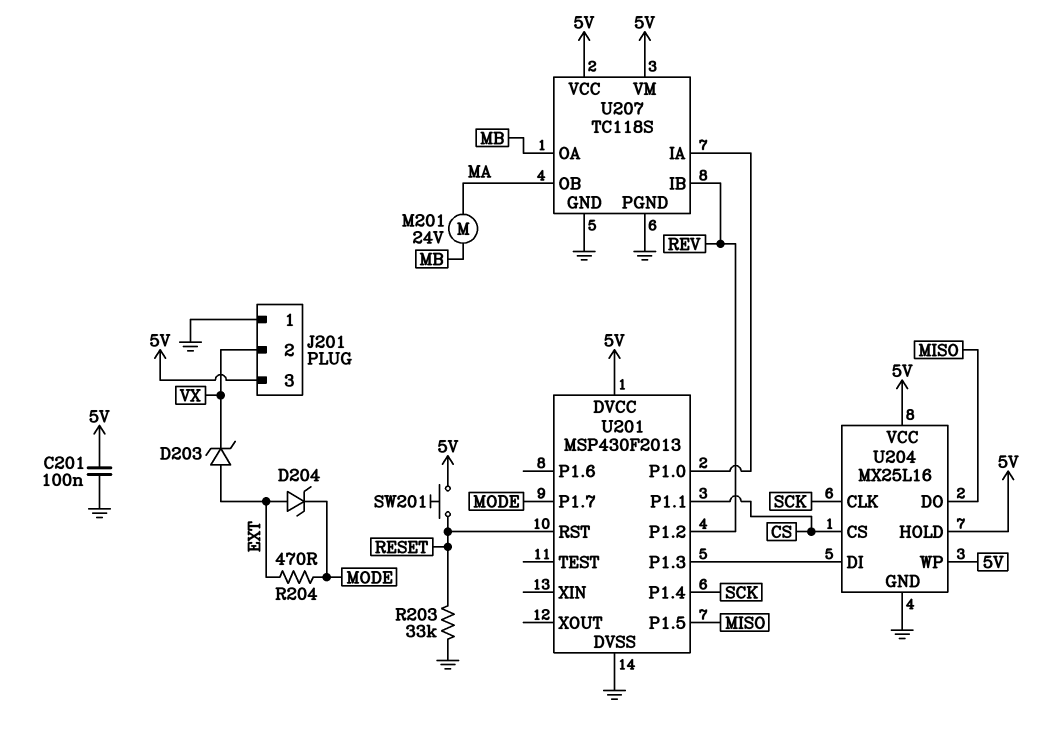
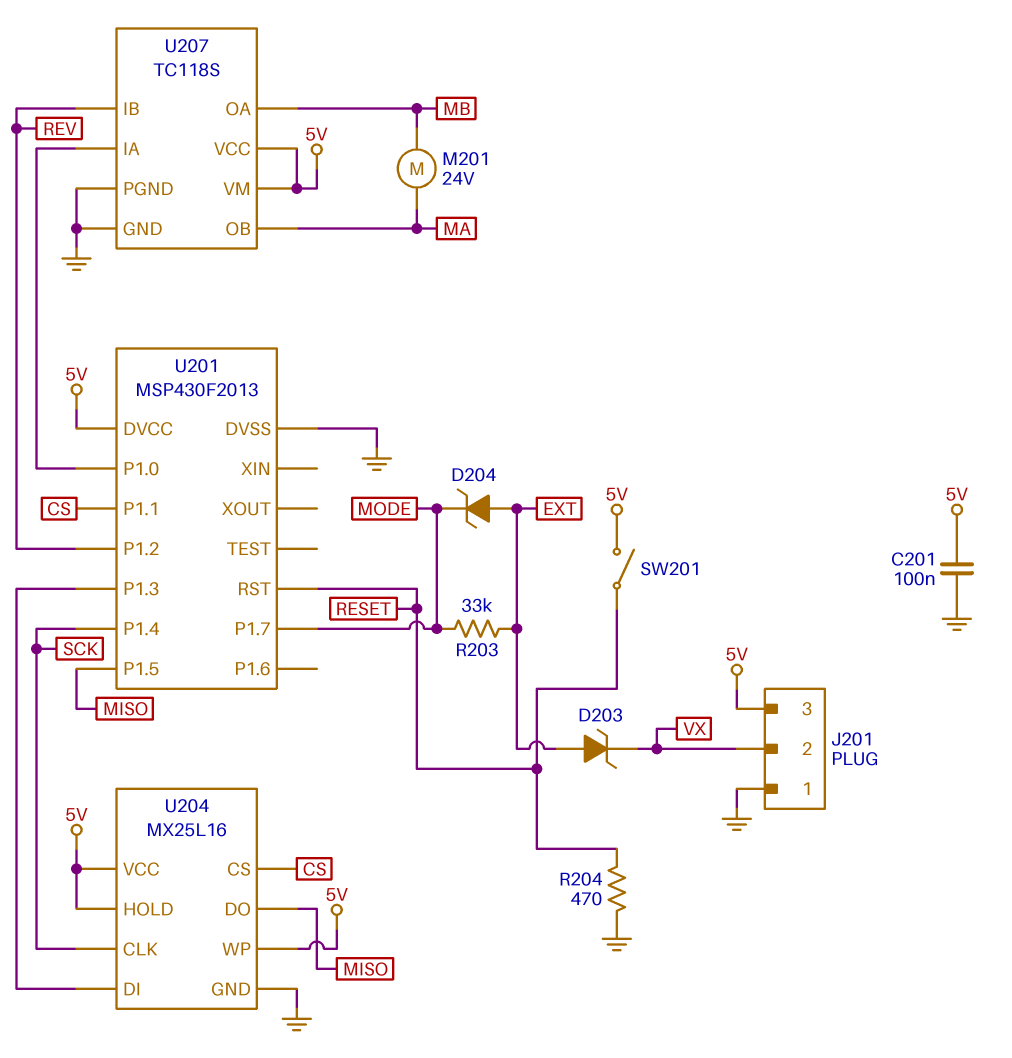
R203: 33k (GND, RESET) -> 33k (EXT, MODE)
R204: 470 (EXT, MODE) -> 470 (GND, RESET)
SW201: button (5V, RESET) -> switch (5V, RESET)

